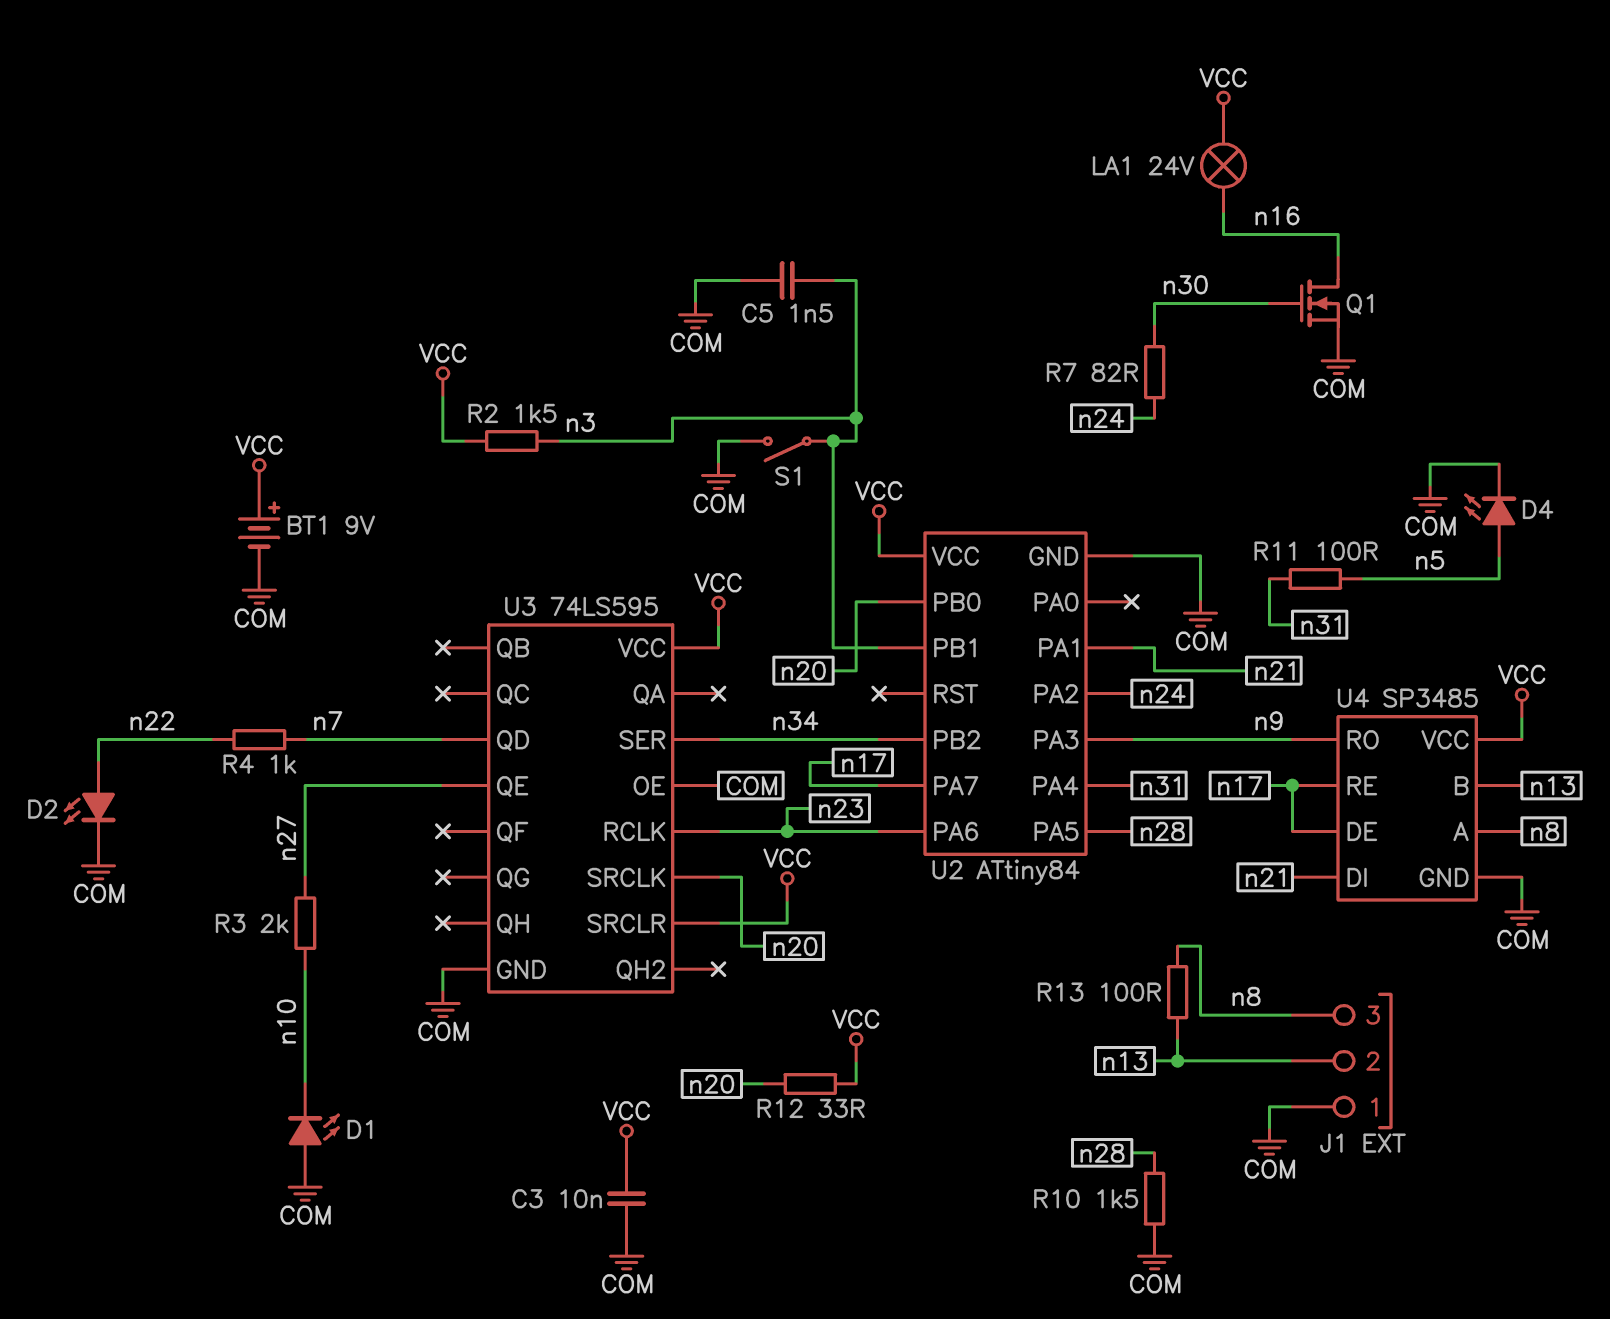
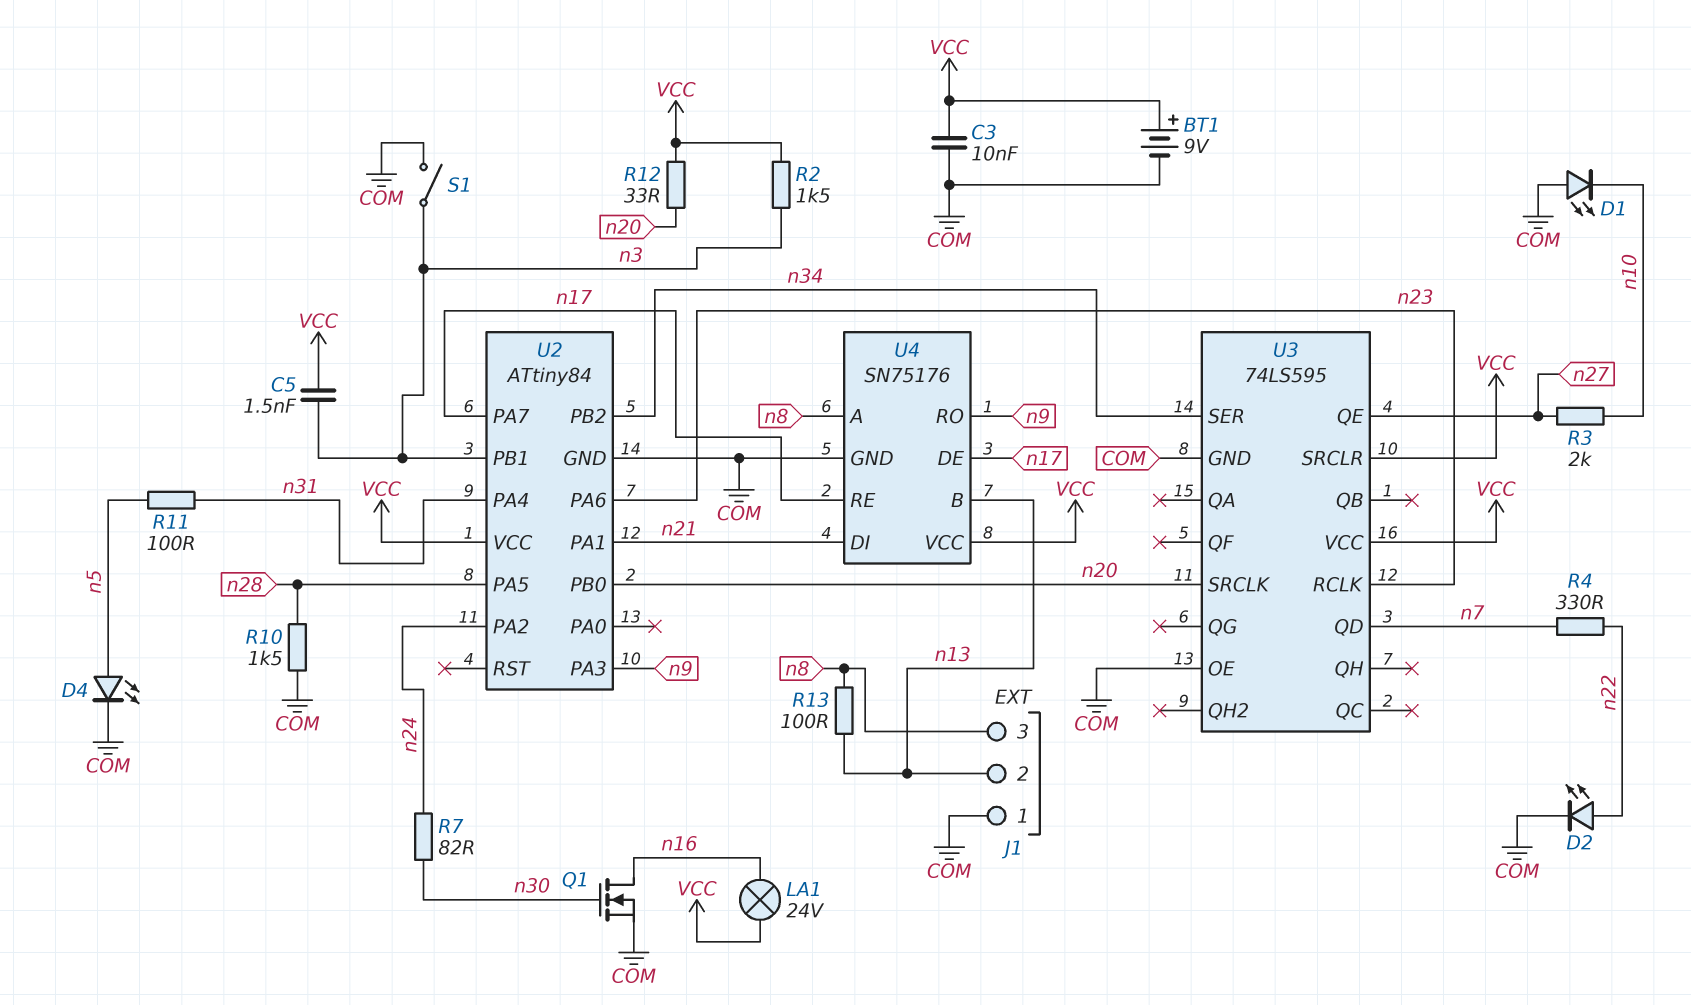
C5: 1.5nF (COM, n3) -> 1.5nF (VCC, n3)
R4: 1k (n7, n22) -> 330 (n7, n22)
U4: SP3485 -> SN75176

